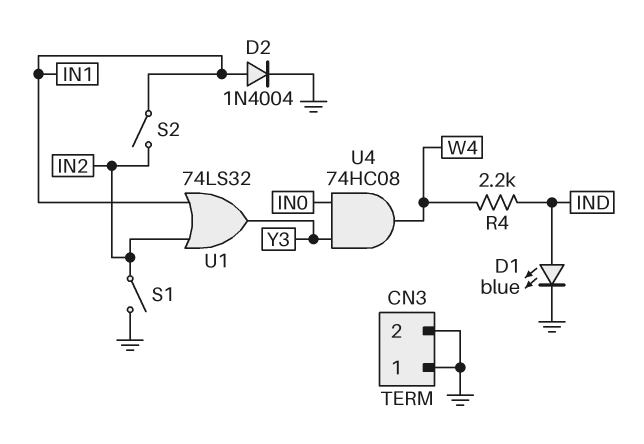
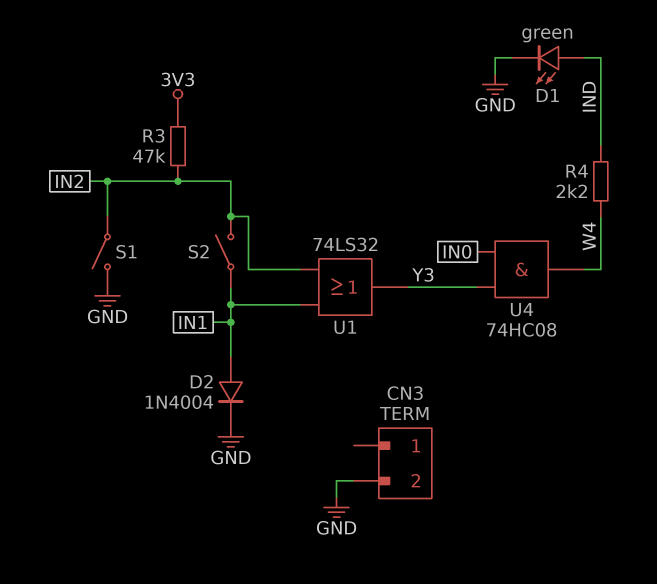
CN3 pin 1: GND -> none
D1: LED blue (A IND, K GND) -> LED green (A IND, K GND)
R3: none -> 47k (3V3, IN2)

